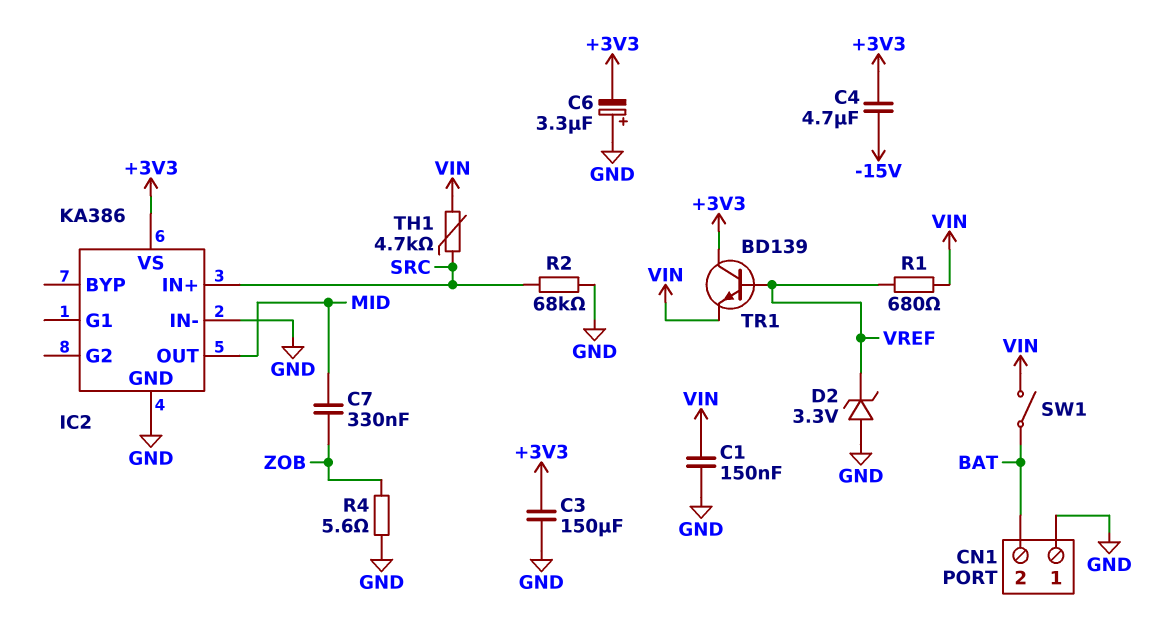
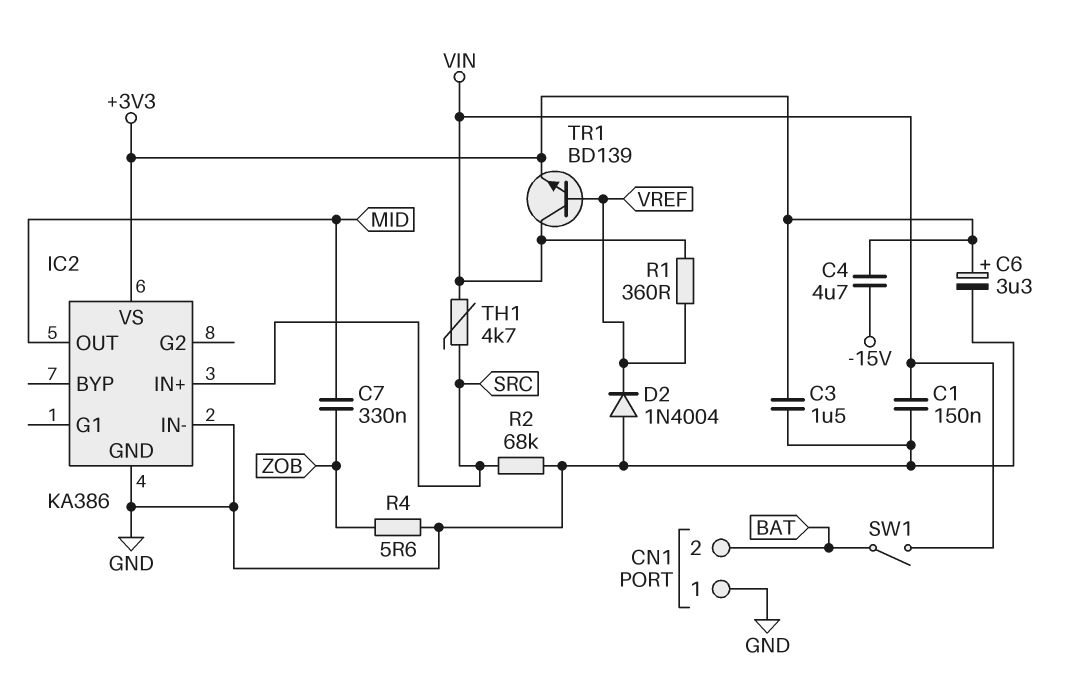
C3: 150uF (+3V3, GND) -> 1.5uF (+3V3, GND)
C6: 3.3uF (plus GND, minus +3V3) -> 3.3uF (plus +3V3, minus GND)
D2: zener 3.3V (A GND, K VREF) -> diode 1N4004 (A GND, K VREF)
R1: 680 (VIN, VREF) -> 360 (VIN, VREF)
TR1: NPN BD139 (B VREF, C +3V3, E VIN) -> NPN BD139 (B VREF, C VIN, E +3V3)

